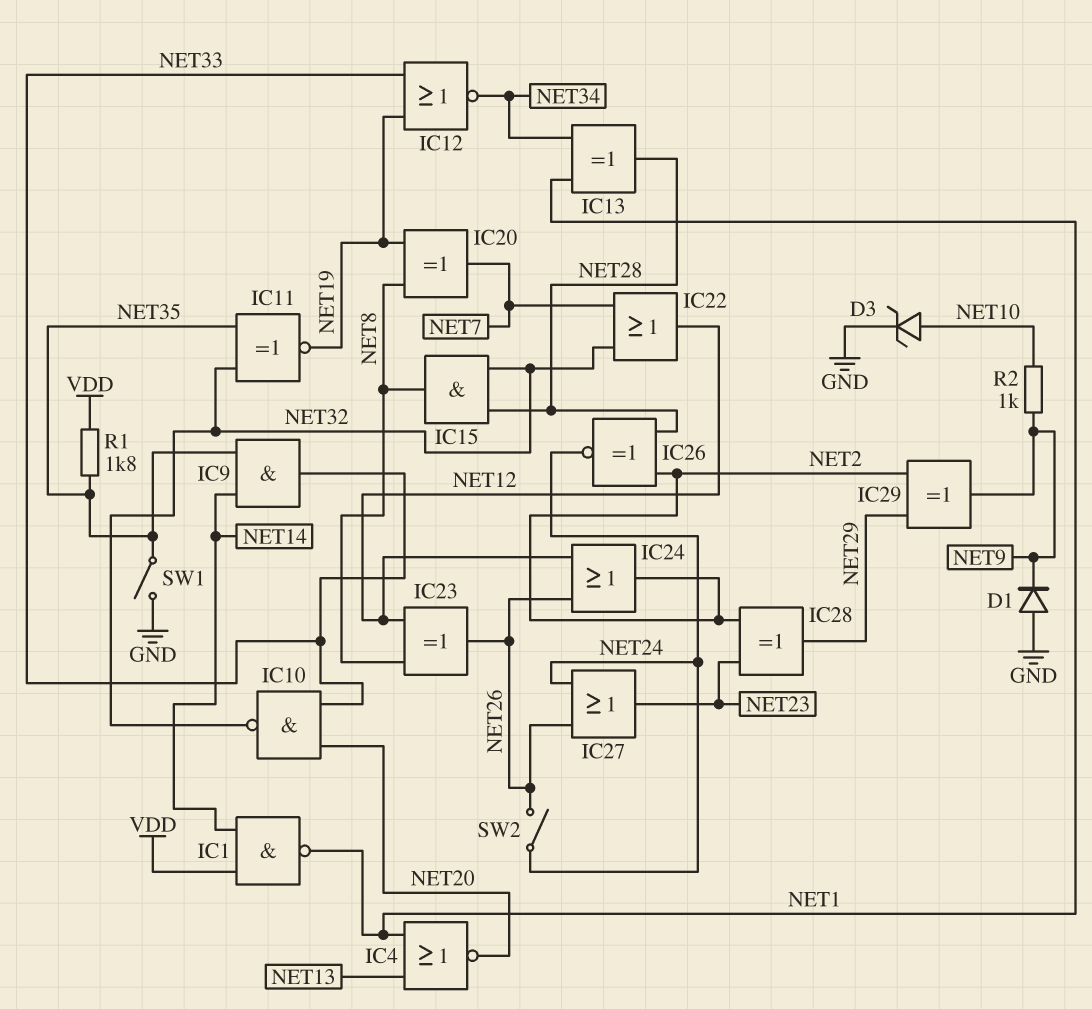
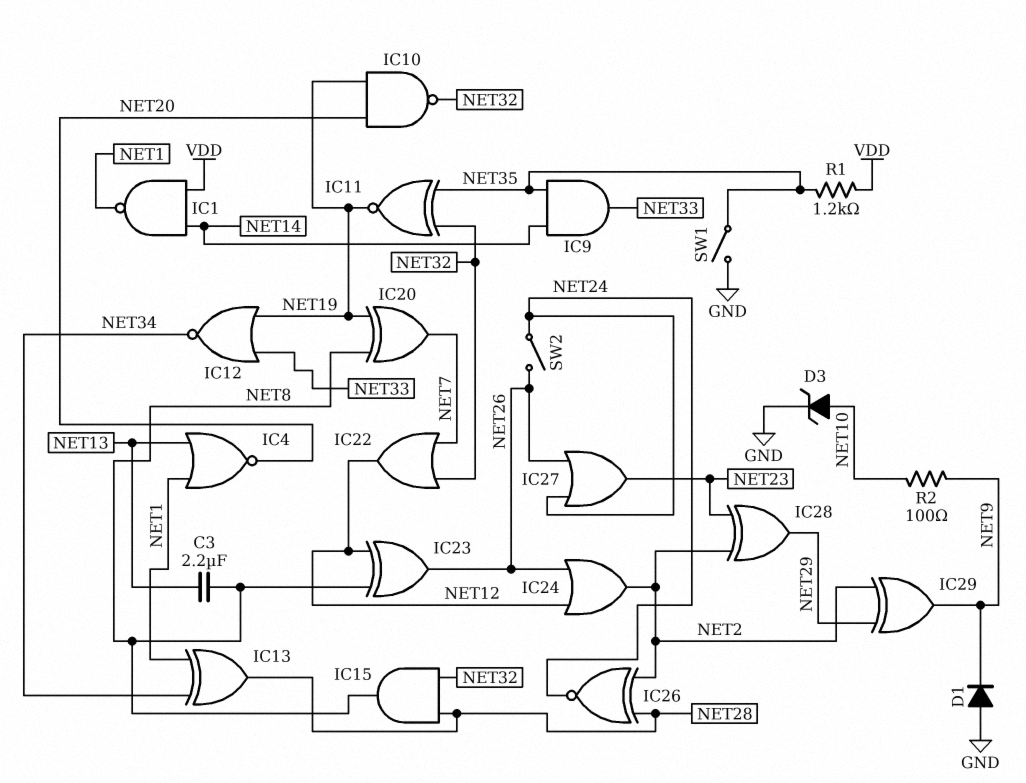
C3: none -> 2.2uF (NET8, NET13)
IC10: NAND (in NET20, in NET33, out NET32) -> NAND (in NET19, in NET20, out NET32)
R1: 1.8k (NET35, VDD) -> 1.2k (NET35, VDD)
R2: 1k (NET9, NET10) -> 100 (NET9, NET10)

